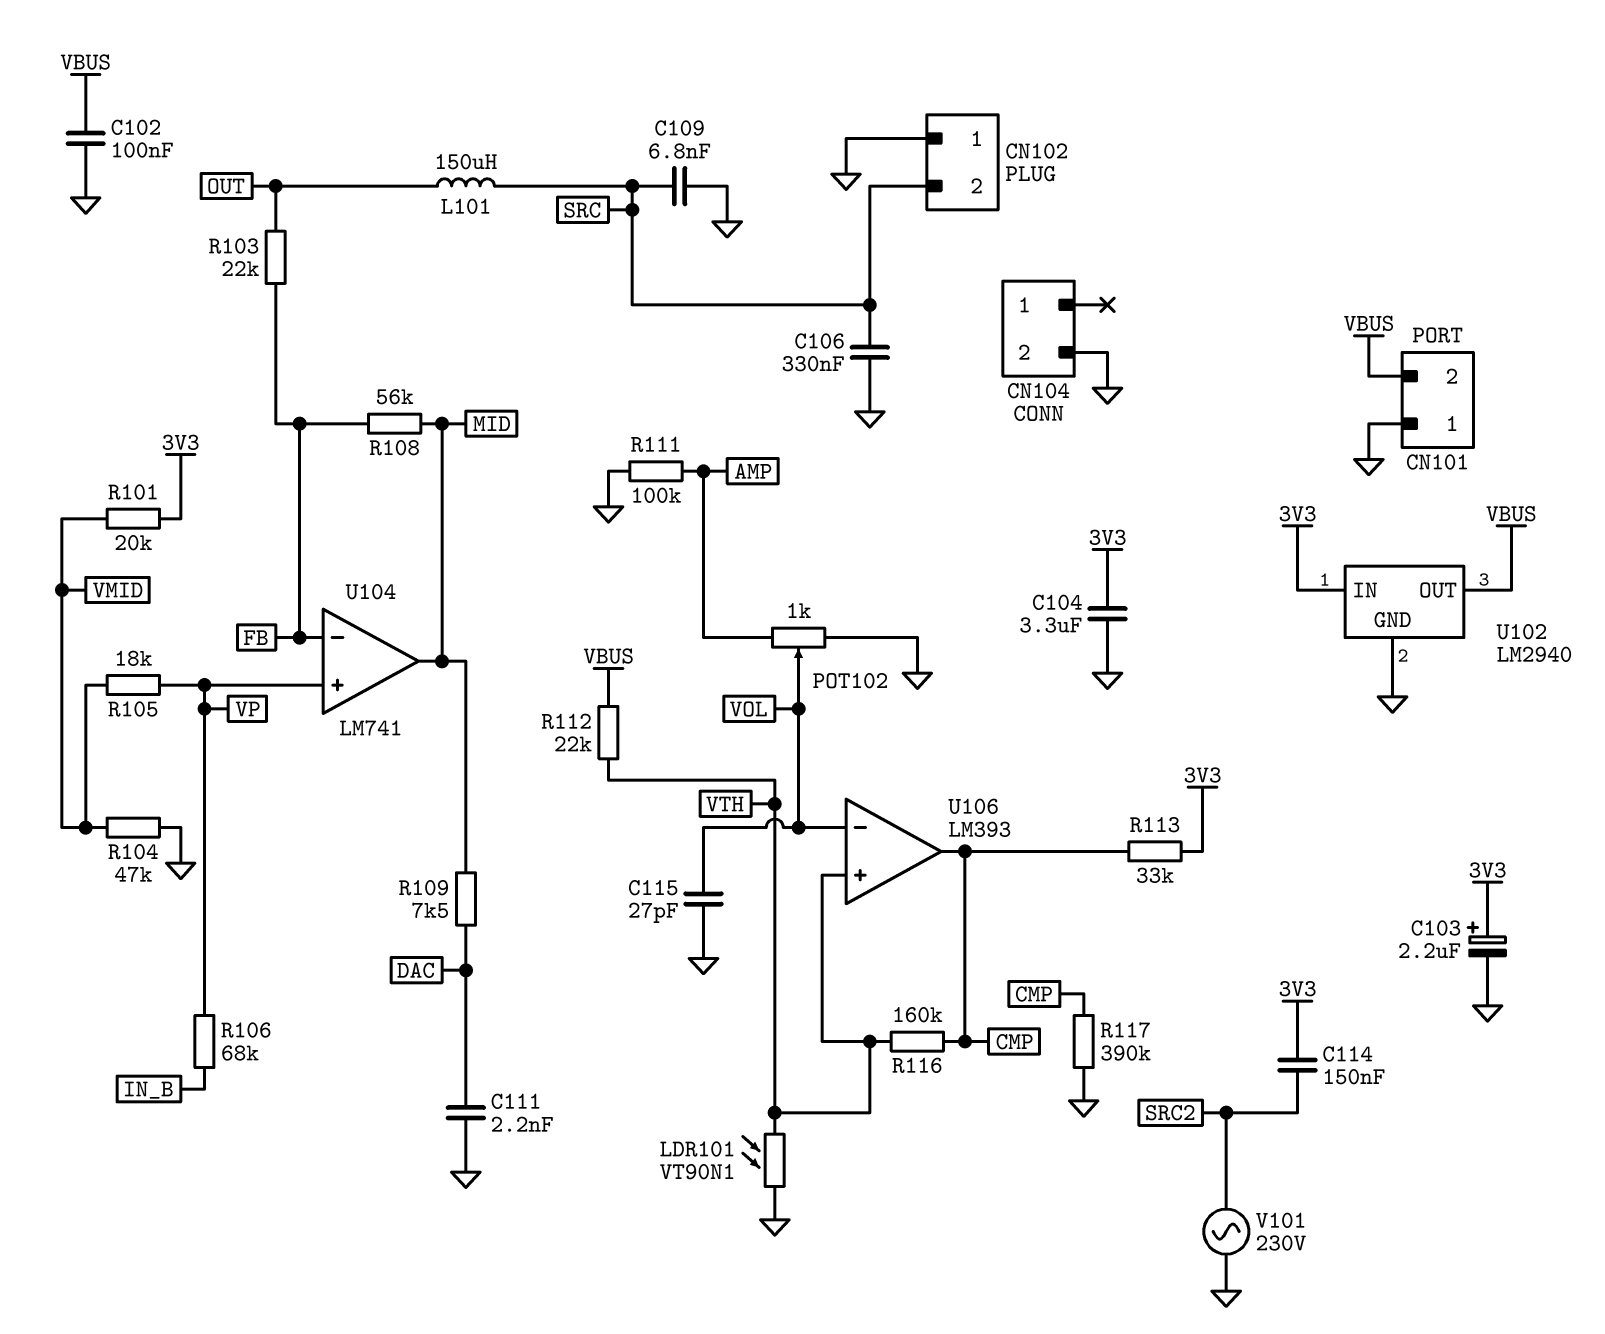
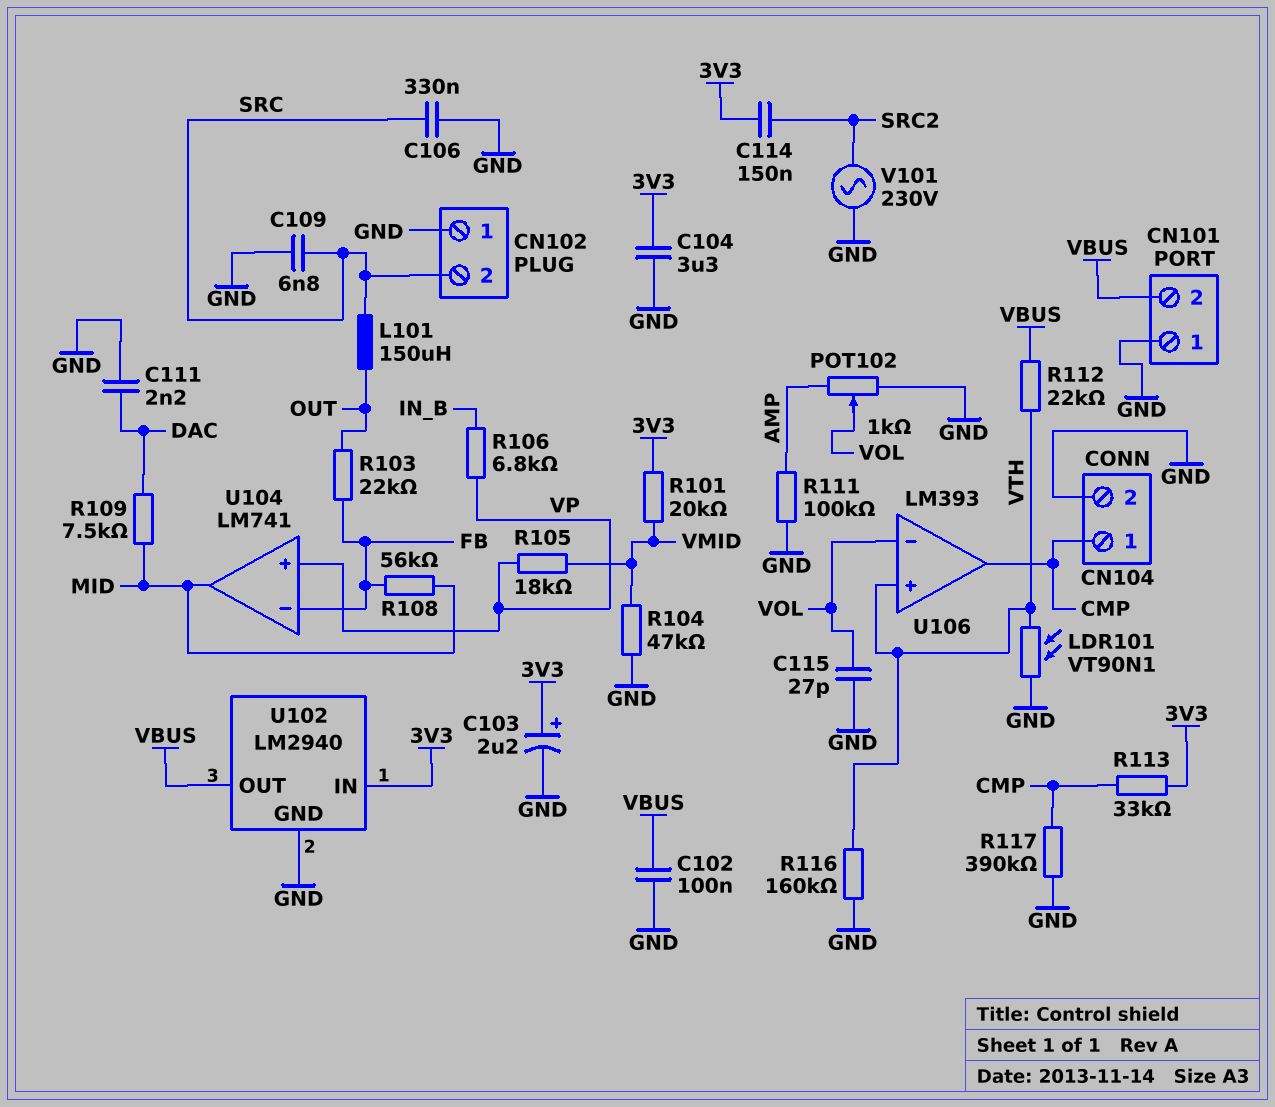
CN104 pin 1: none -> CMP
R106: 68k (IN_B, VP) -> 6.8k (IN_B, VP)
R116: 160k (CMP, VTH) -> 160k (GND, VTH)

